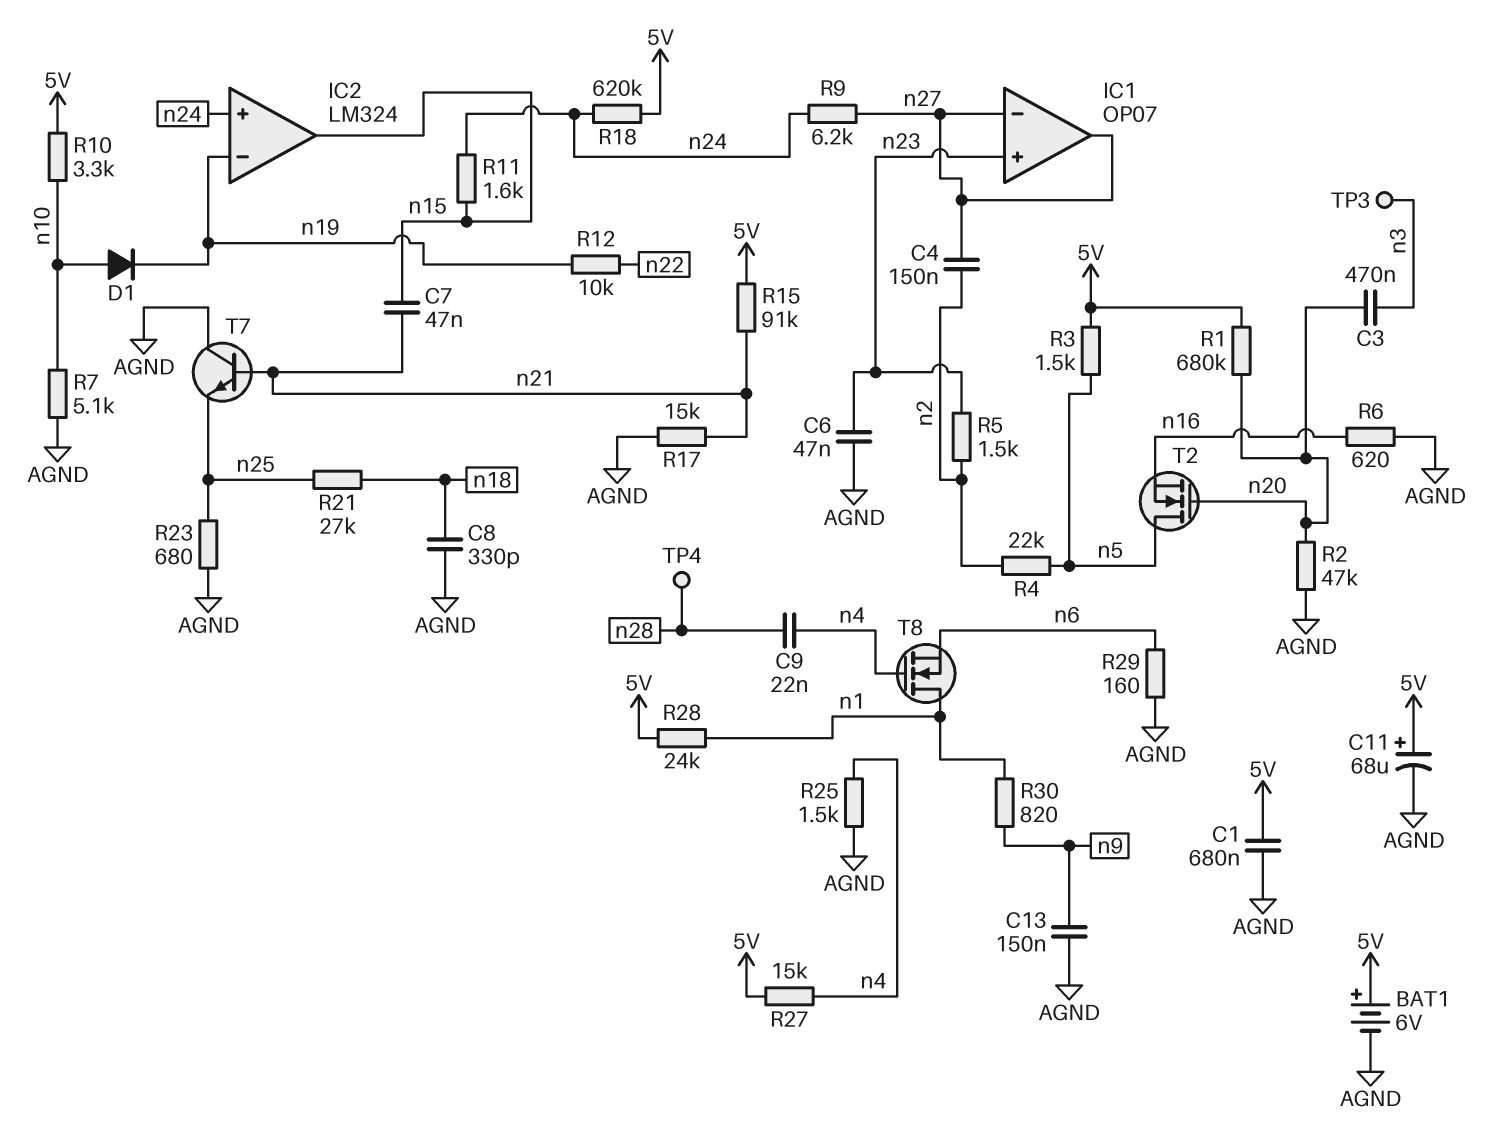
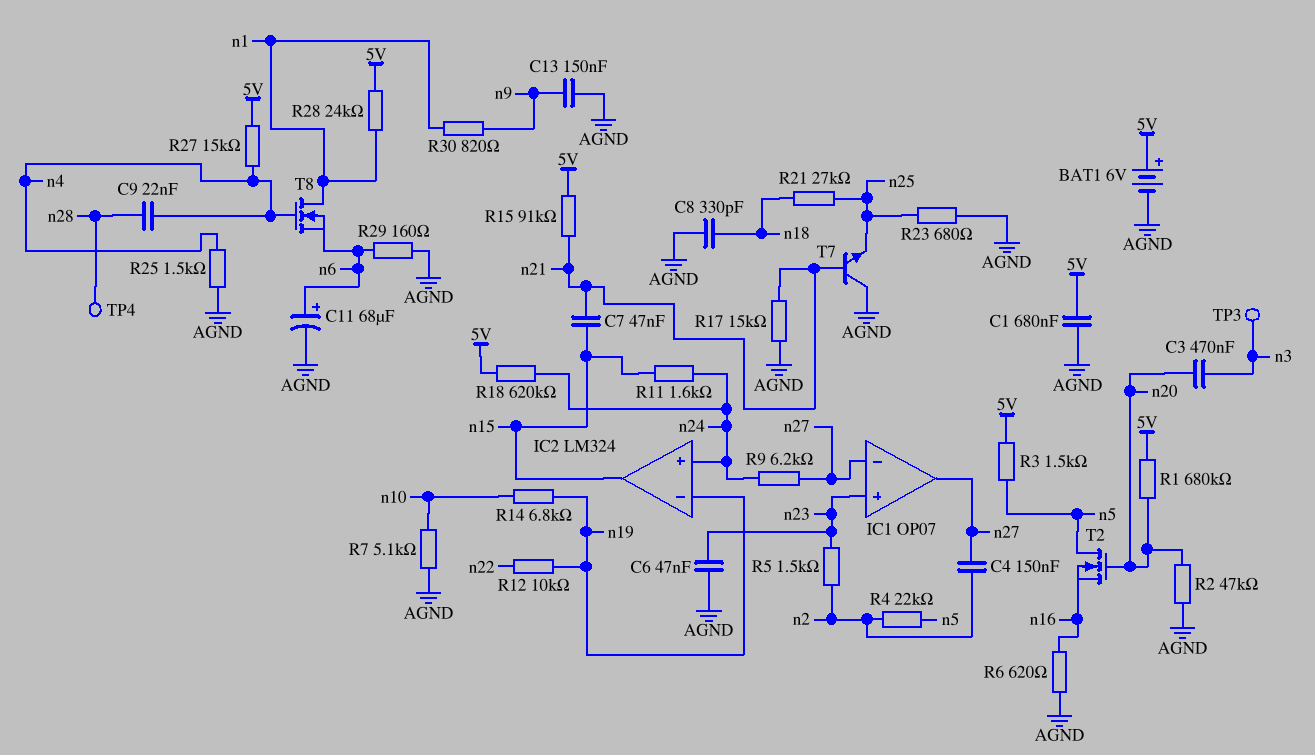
C11: 68uF (plus 5V, minus AGND) -> 68uF (plus n6, minus AGND)
D1: diode (A n10, K n19) -> none
R10: 3.3k (5V, n10) -> none
R14: none -> 6.8k (n10, n19)

